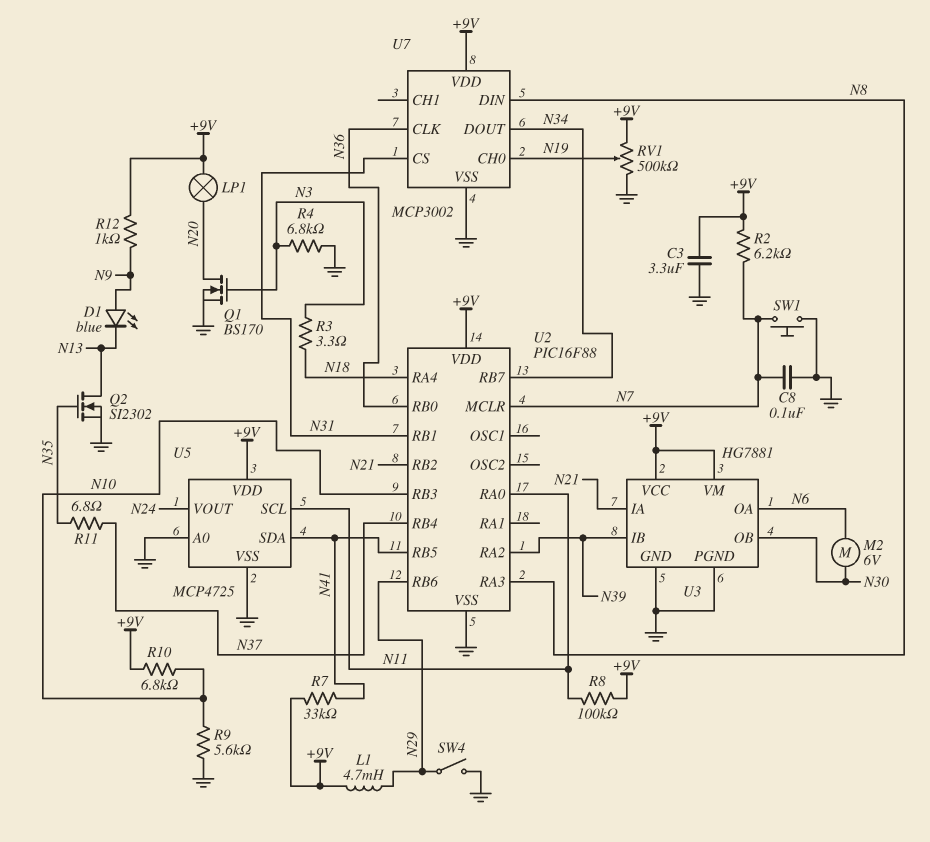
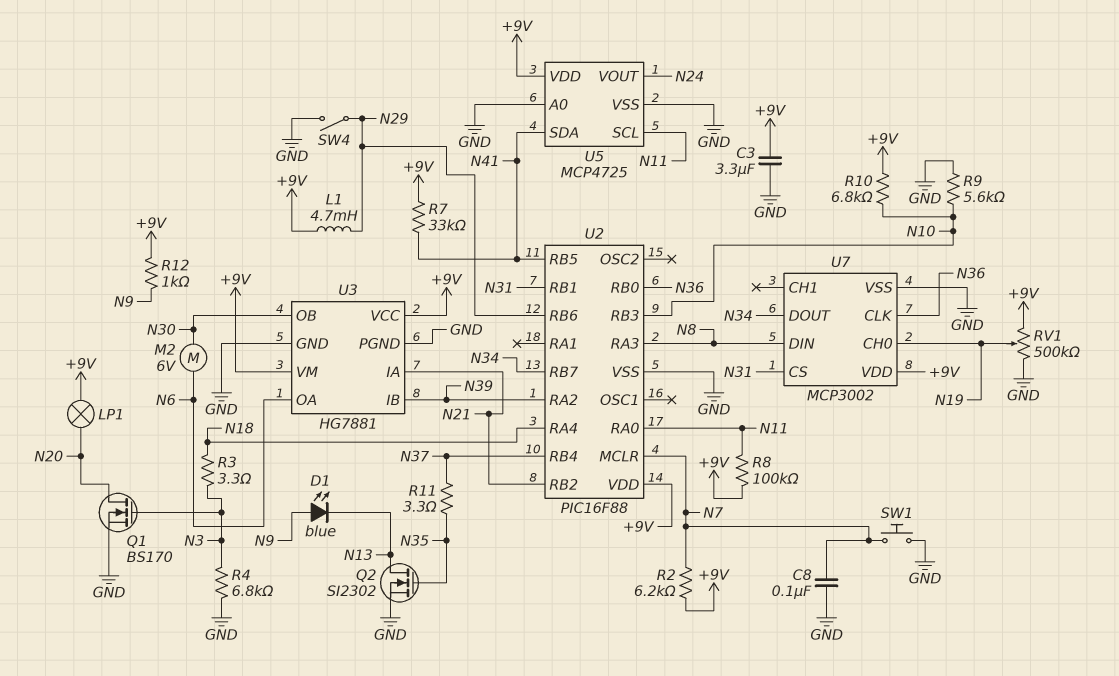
R11: 6.8 (N35, N37) -> 3.3 (N35, N37)

